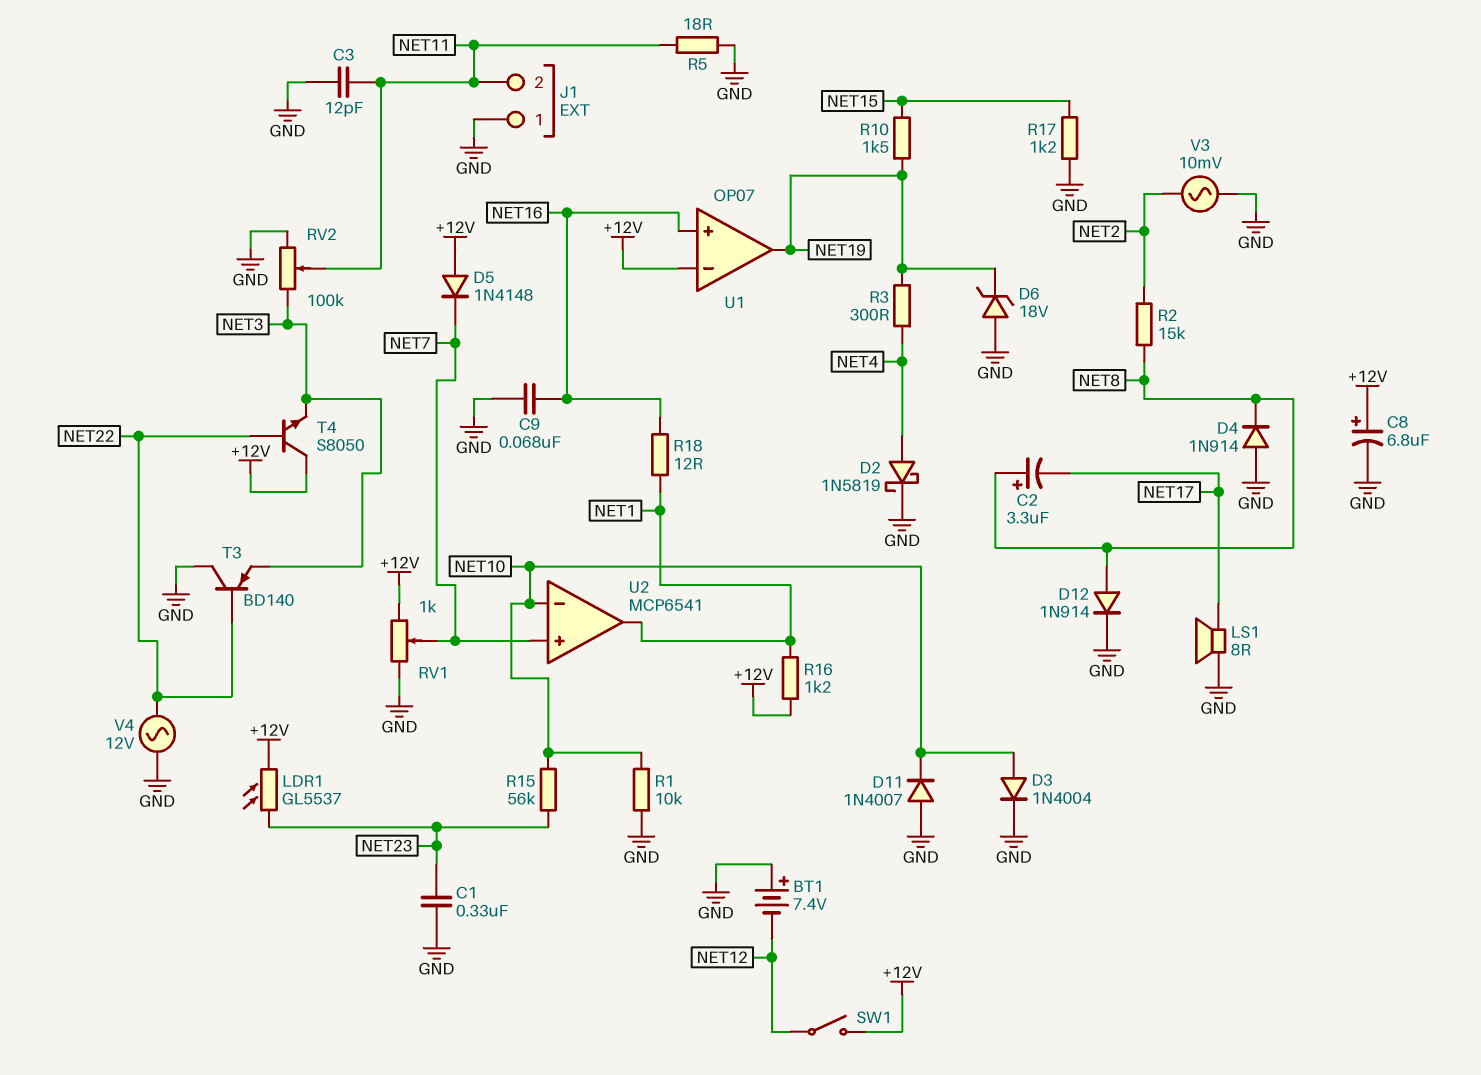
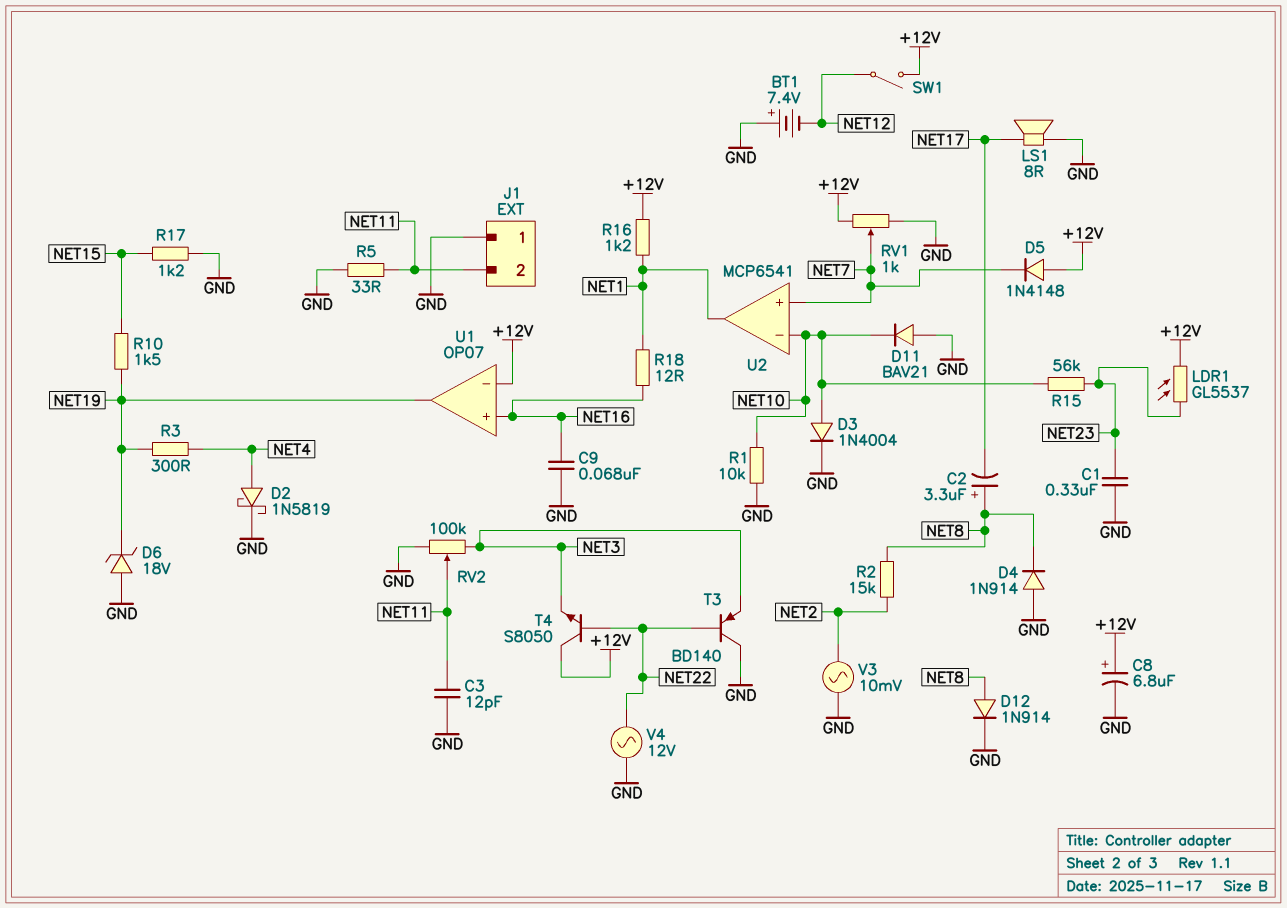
D11: diode 1N4007 (A GND, K NET10) -> diode BAV21 (A GND, K NET10)
R5: 18 (GND, NET11) -> 33 (GND, NET11)

